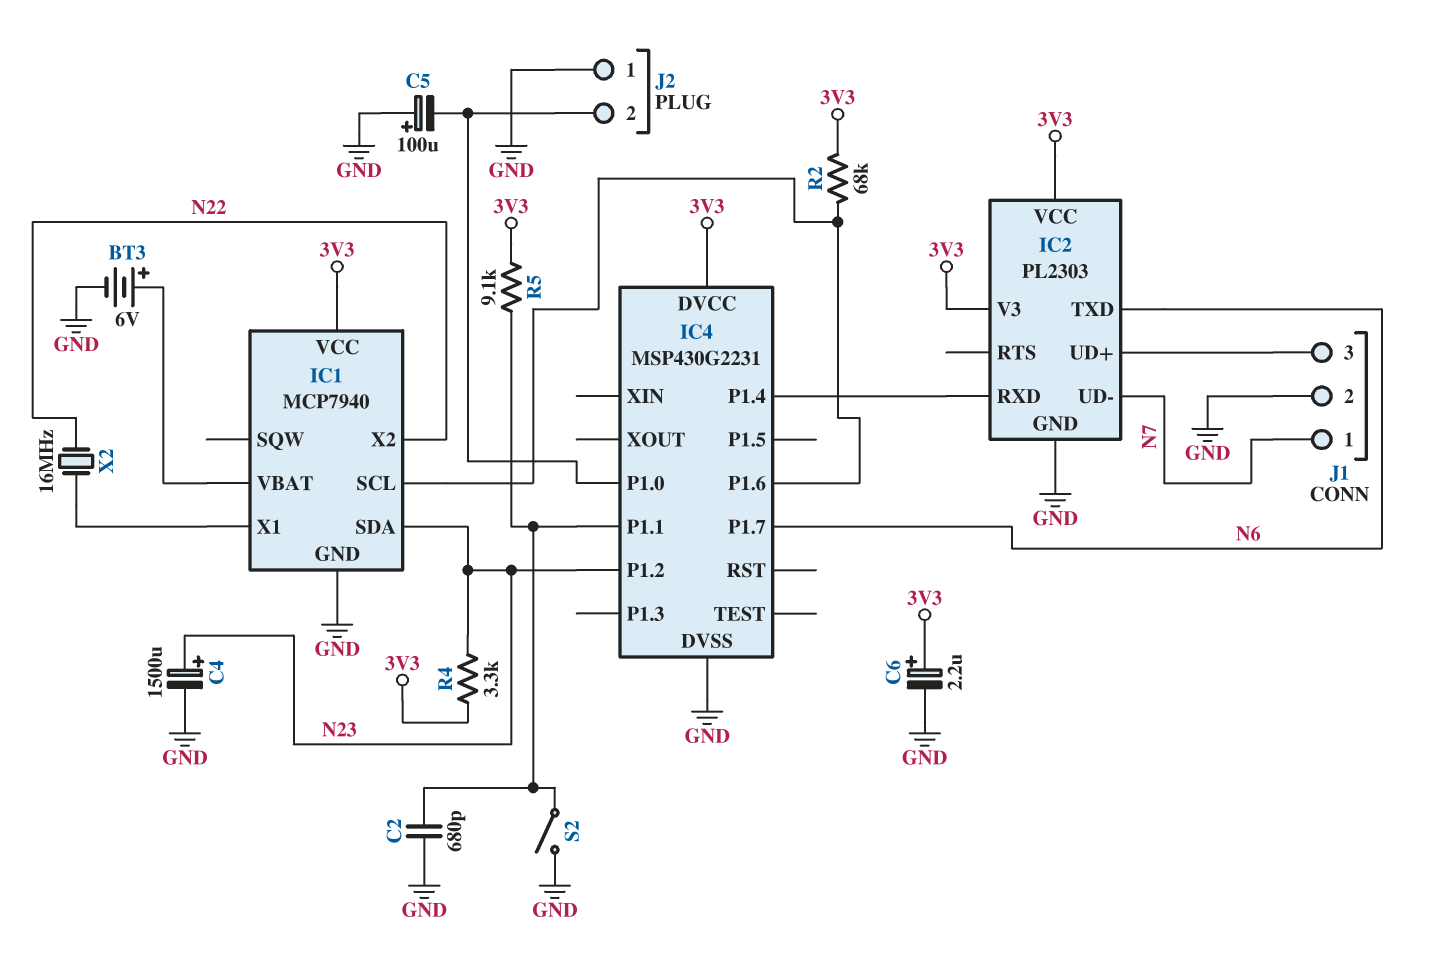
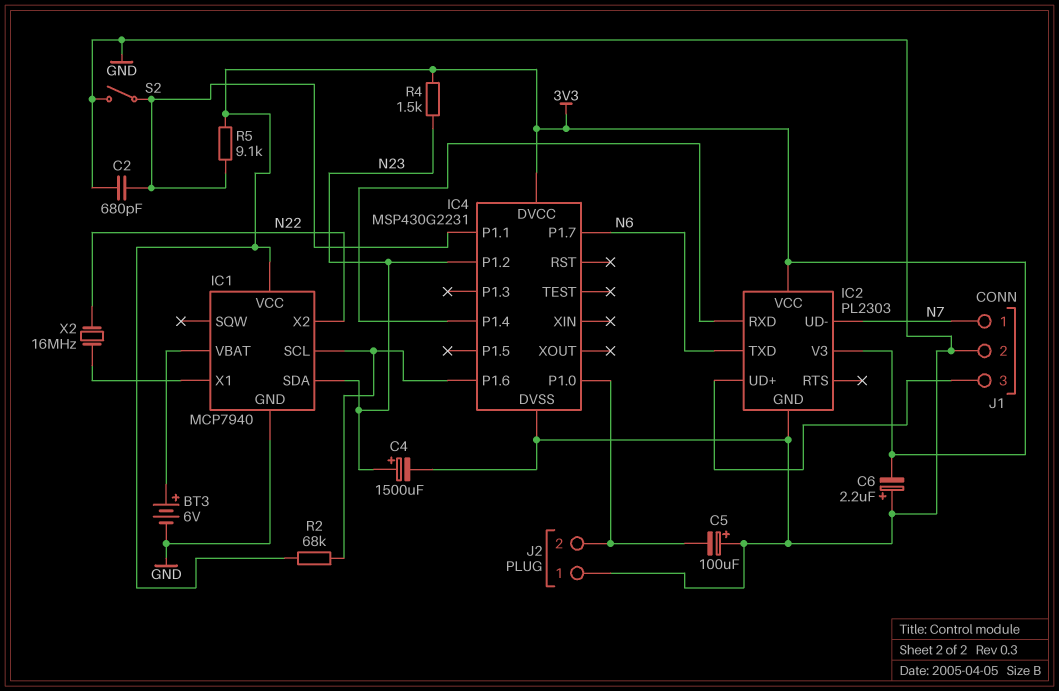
C6: 2.2uF (plus 3V3, minus GND) -> 2.2uF (plus GND, minus 3V3)
R4: 3.3k (3V3, N23) -> 1.5k (3V3, N23)

